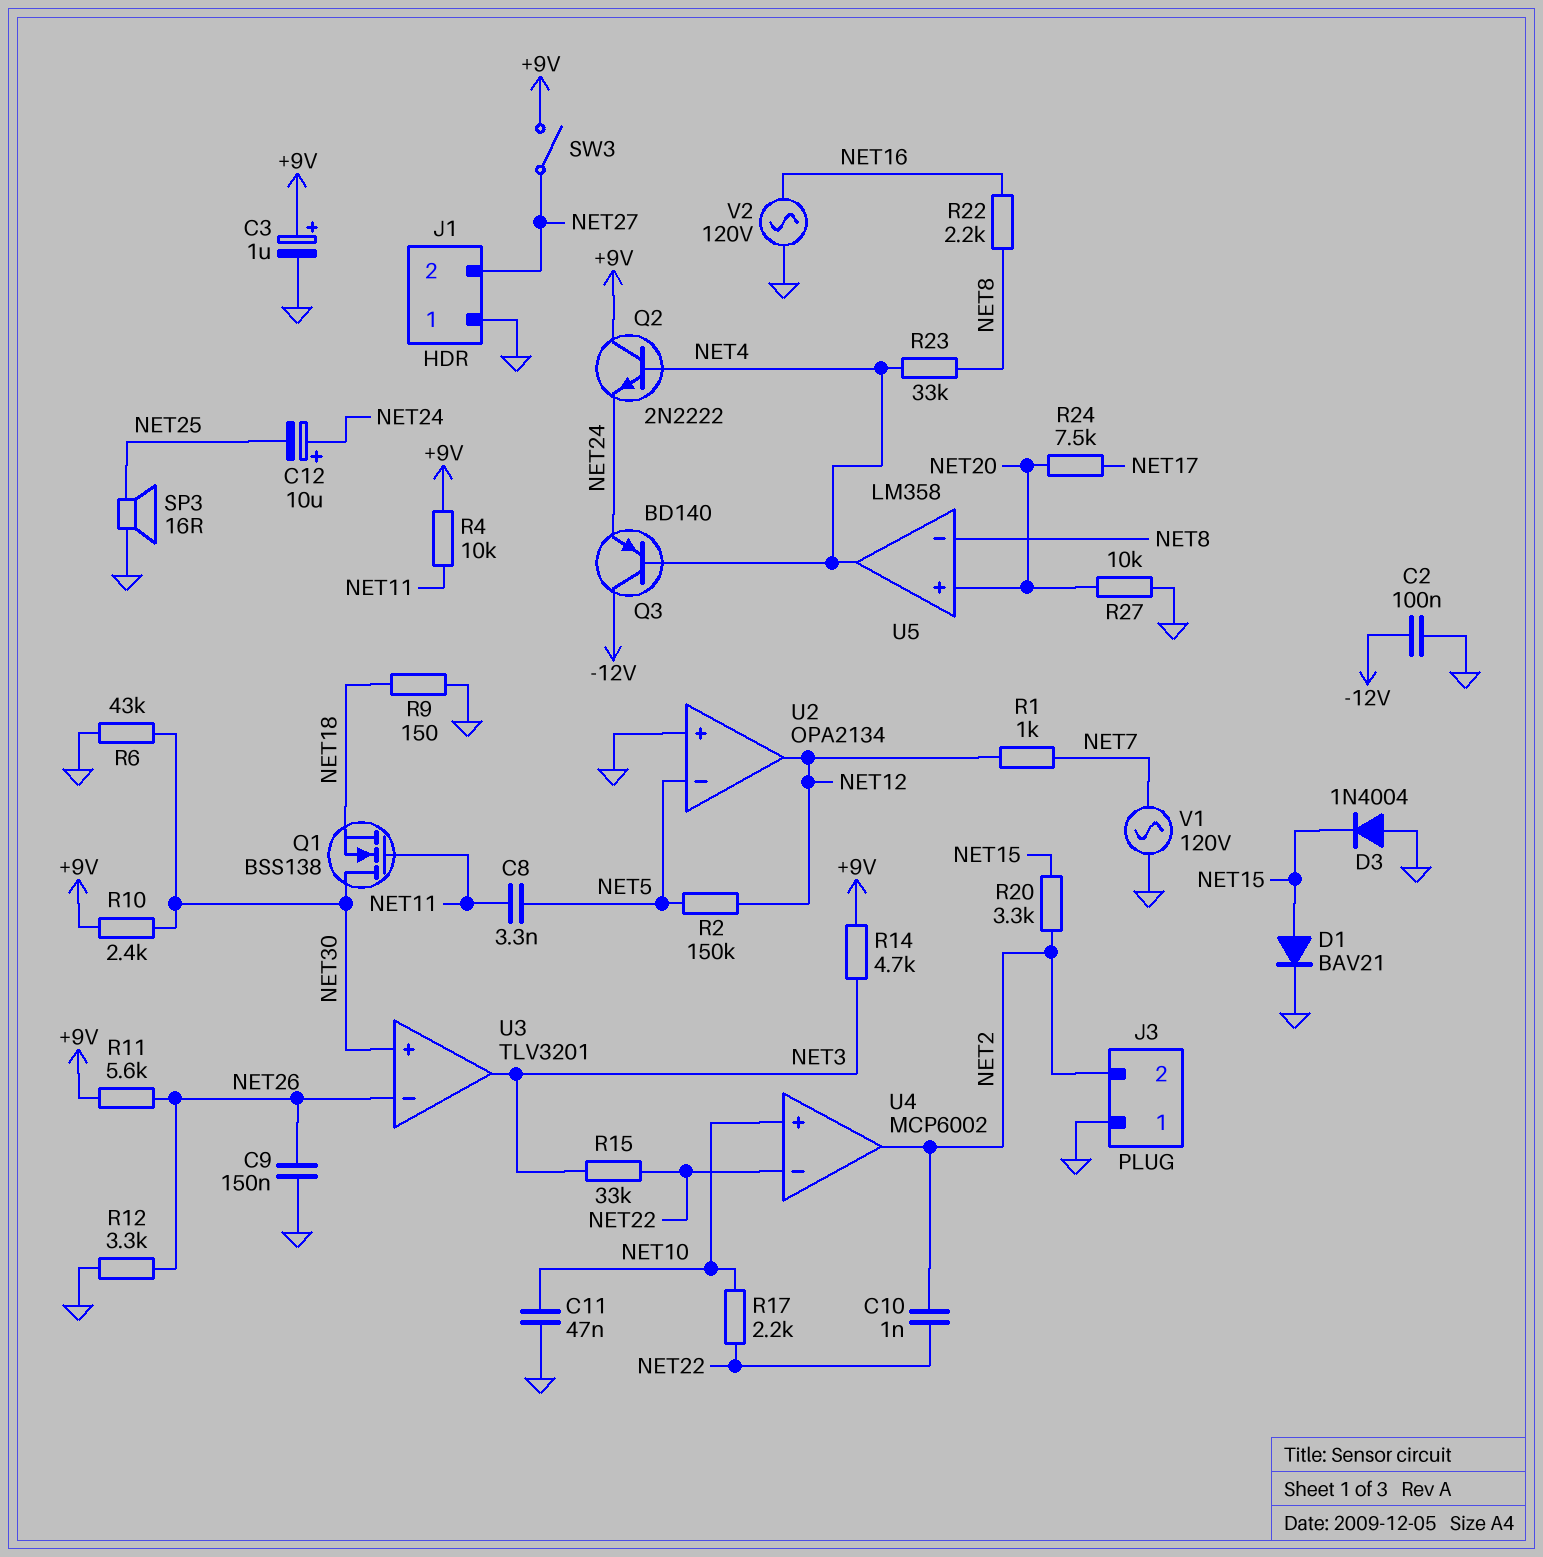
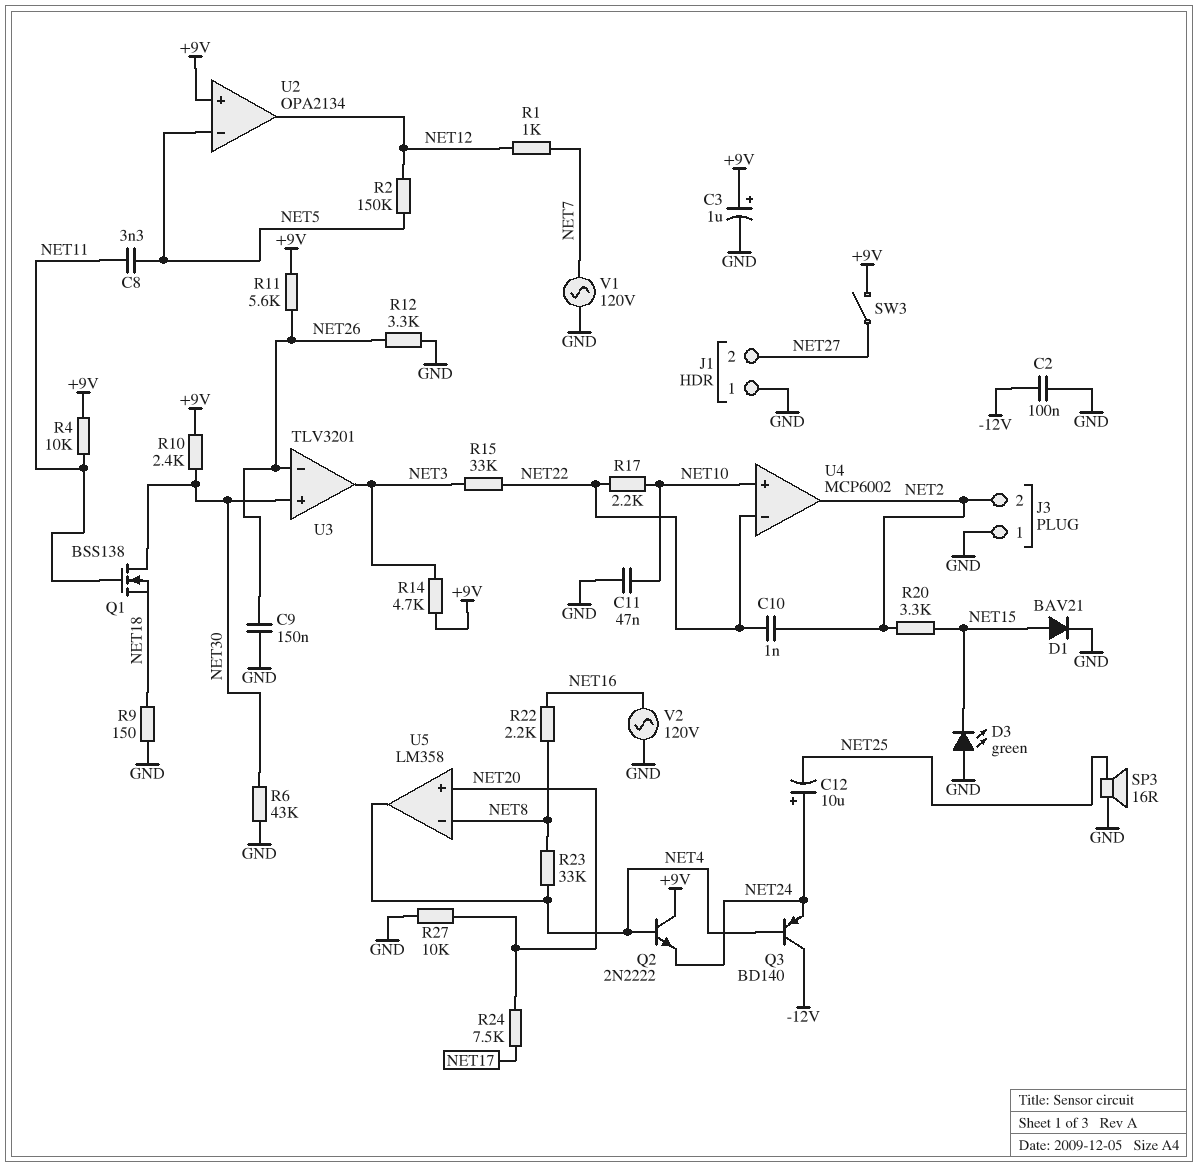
D3: diode 1N4004 (A GND, K NET15) -> LED green (A GND, K NET15)
U2 pin in+: GND -> +9V

